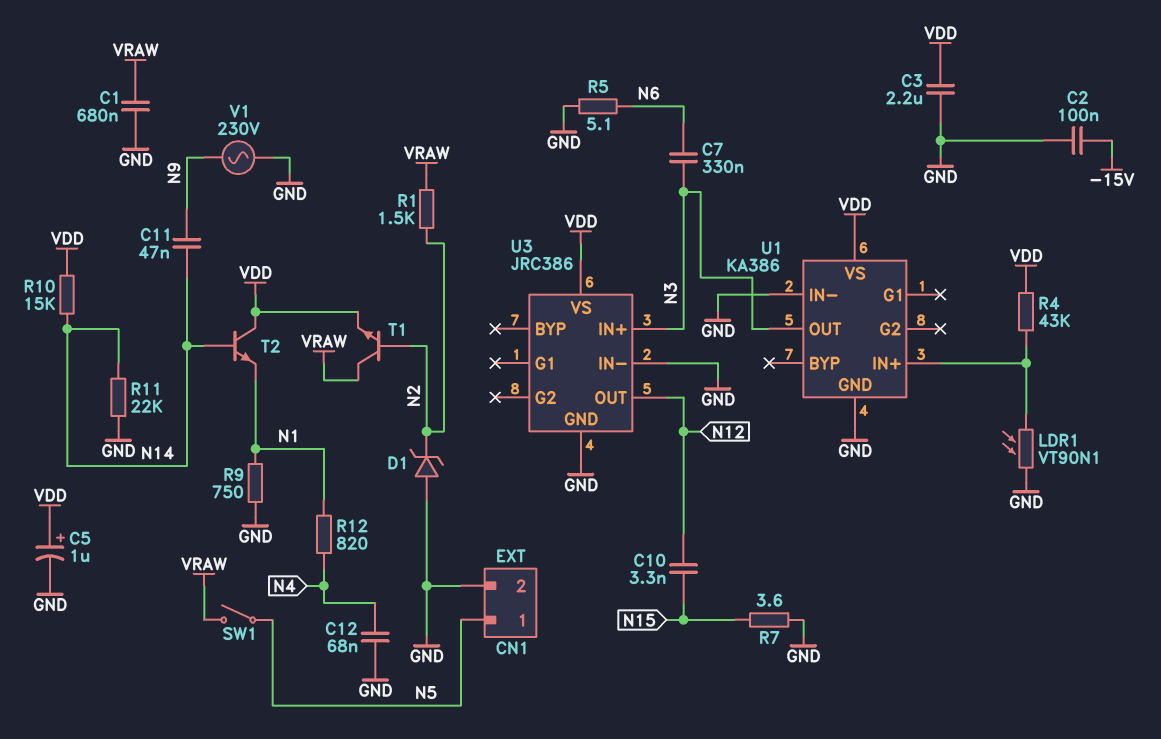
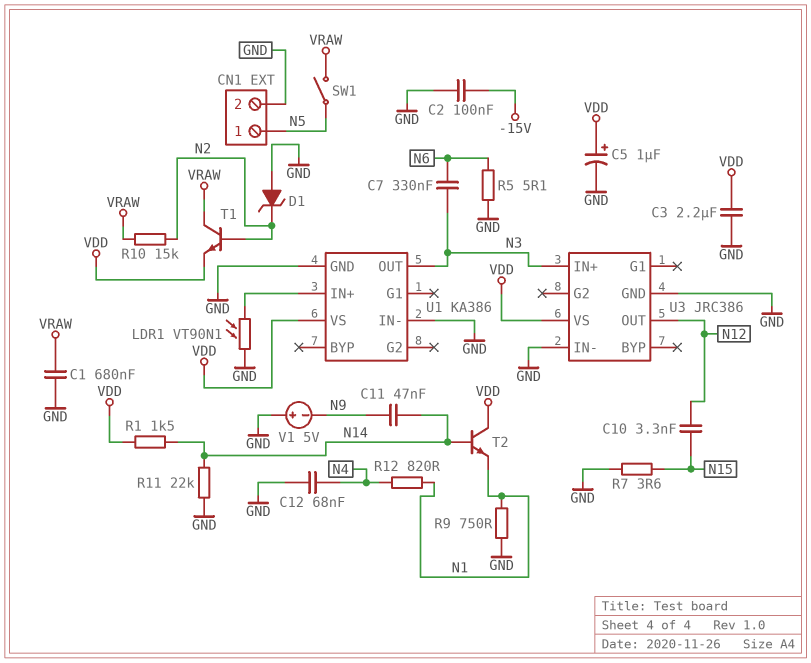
R1: 1.5k (N2, VRAW) -> 1.5k (N14, VDD)
R4: 43k (U1/IN+, VDD) -> none
R10: 15k (N14, VDD) -> 15k (N2, VRAW)
V1: AC 230V (GND, N9) -> 5V (plus GND, minus N9)

